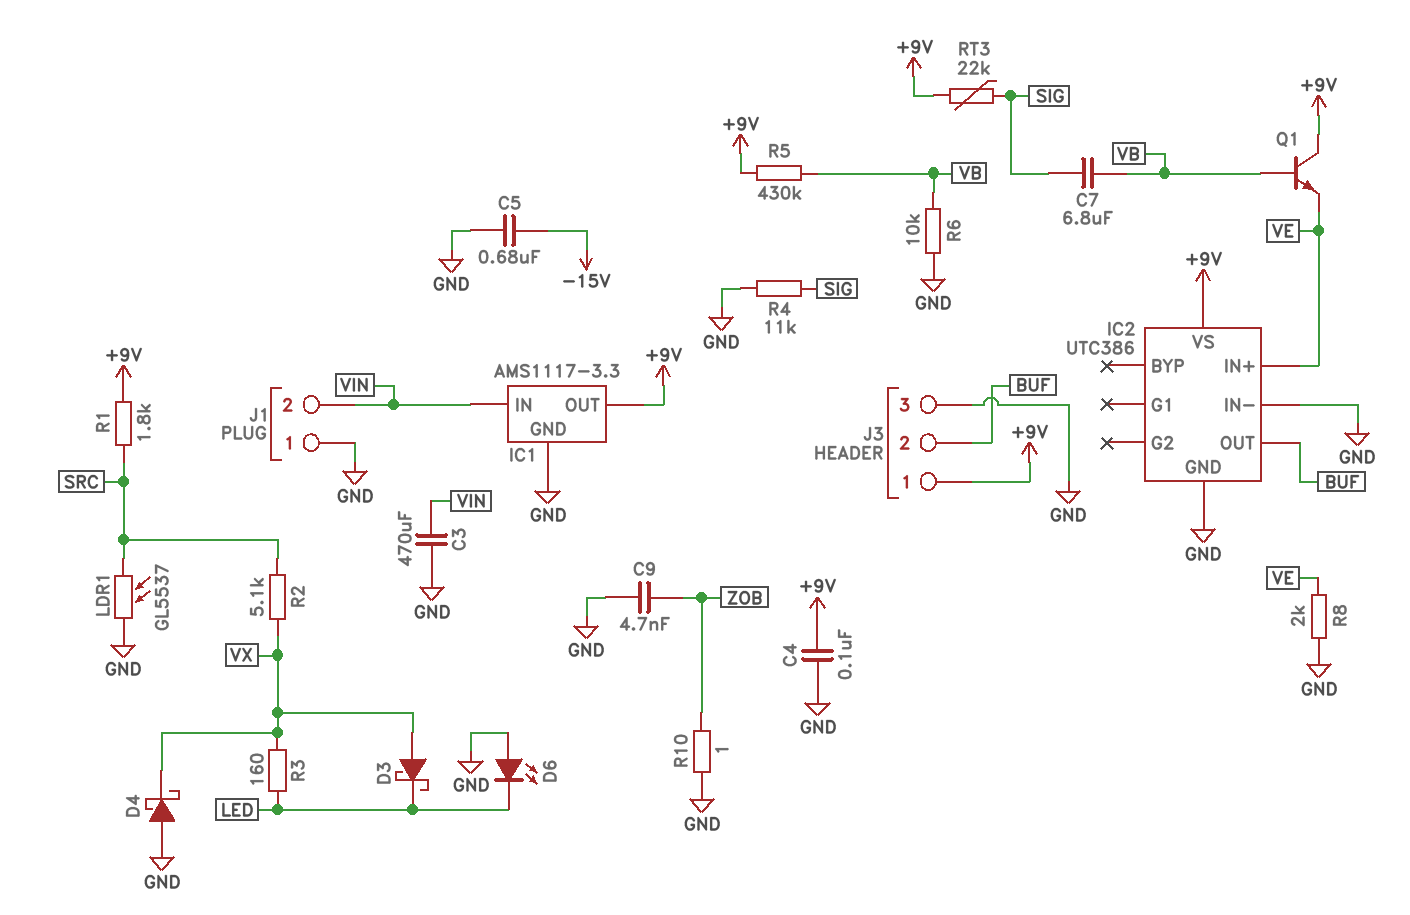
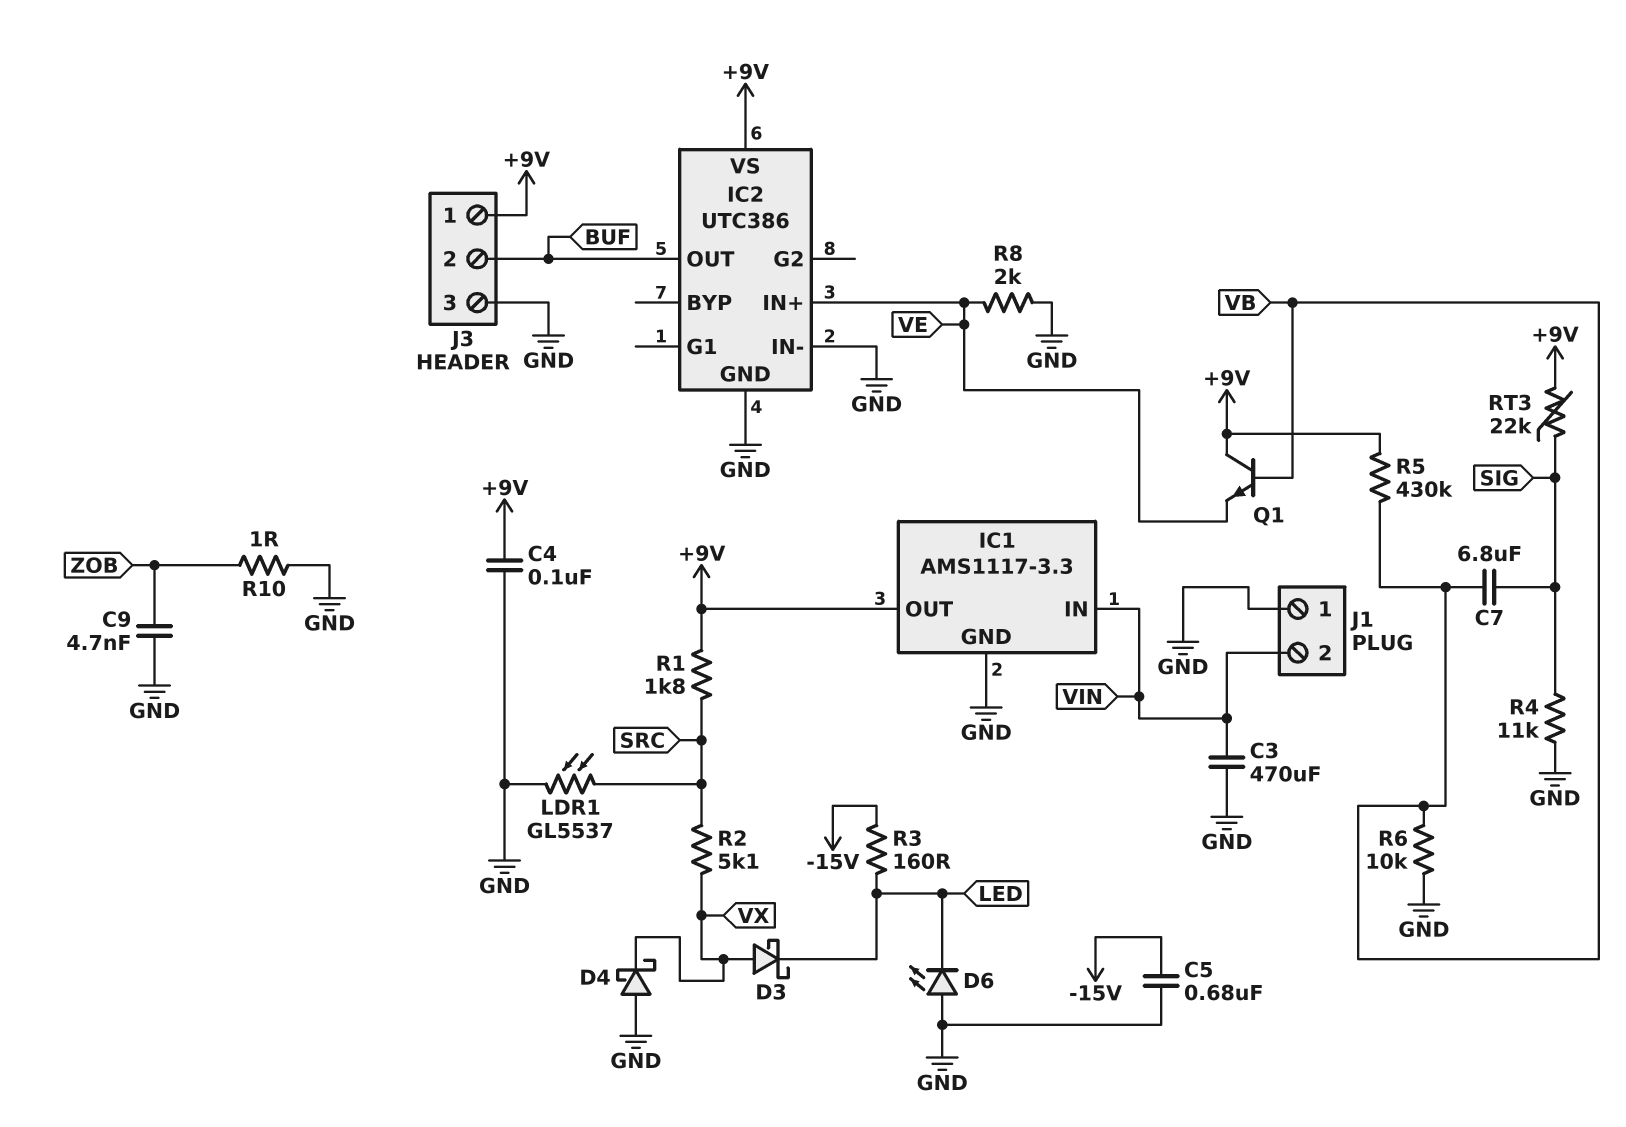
R3: 160 (LED, VX) -> 160 (-15V, LED)

